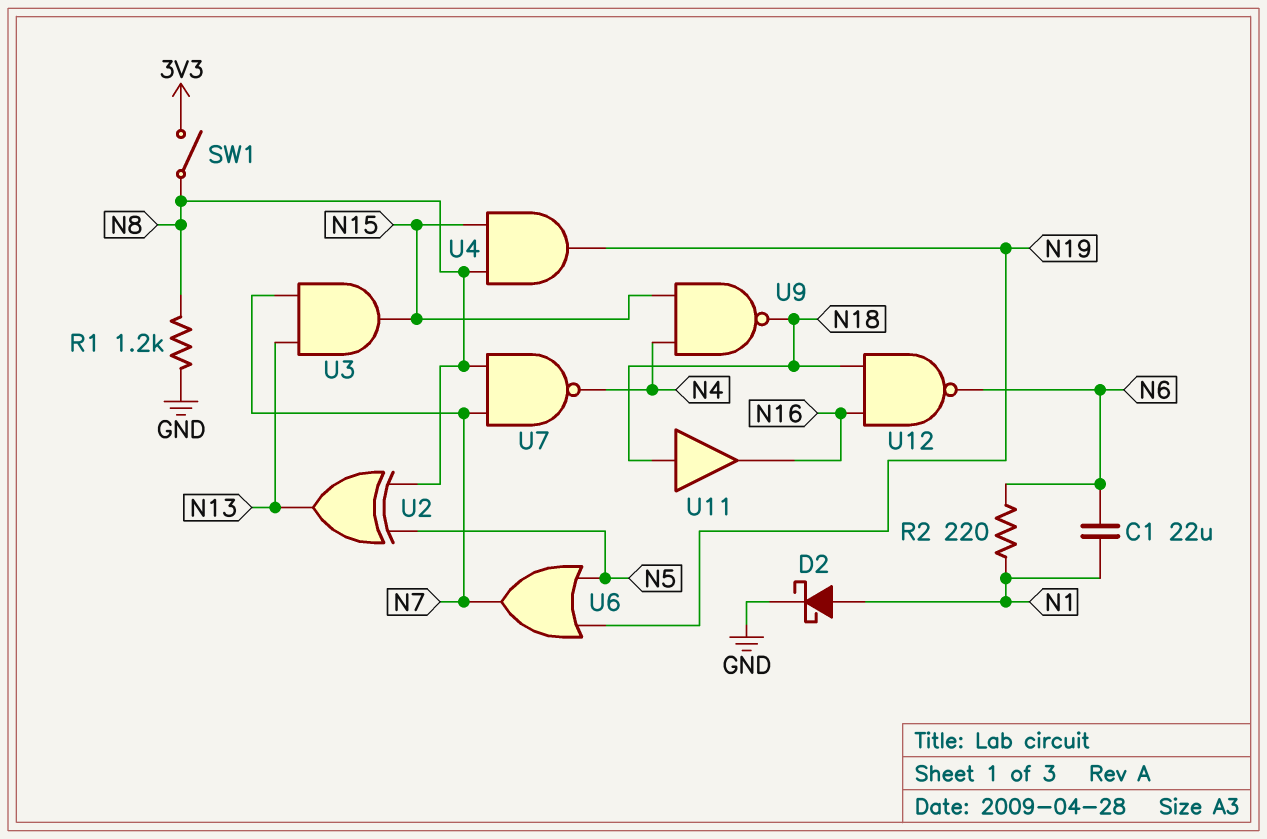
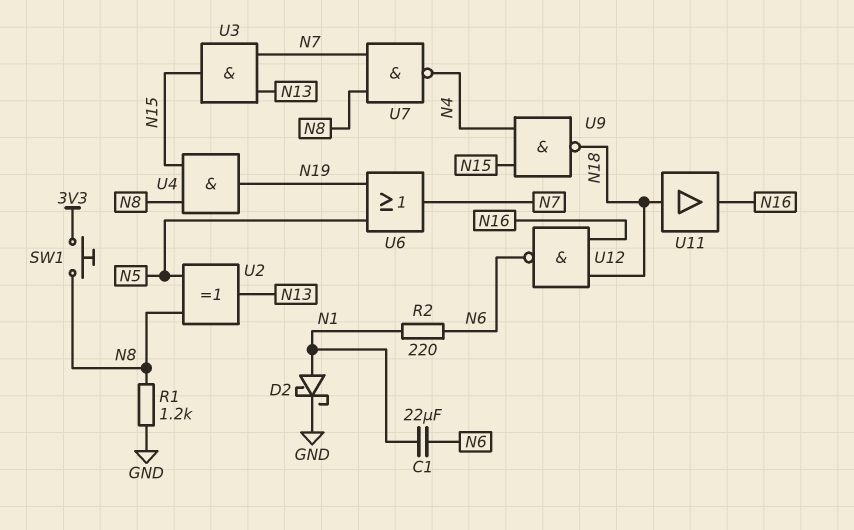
SW1: switch (3V3, N8) -> button (3V3, N8)

